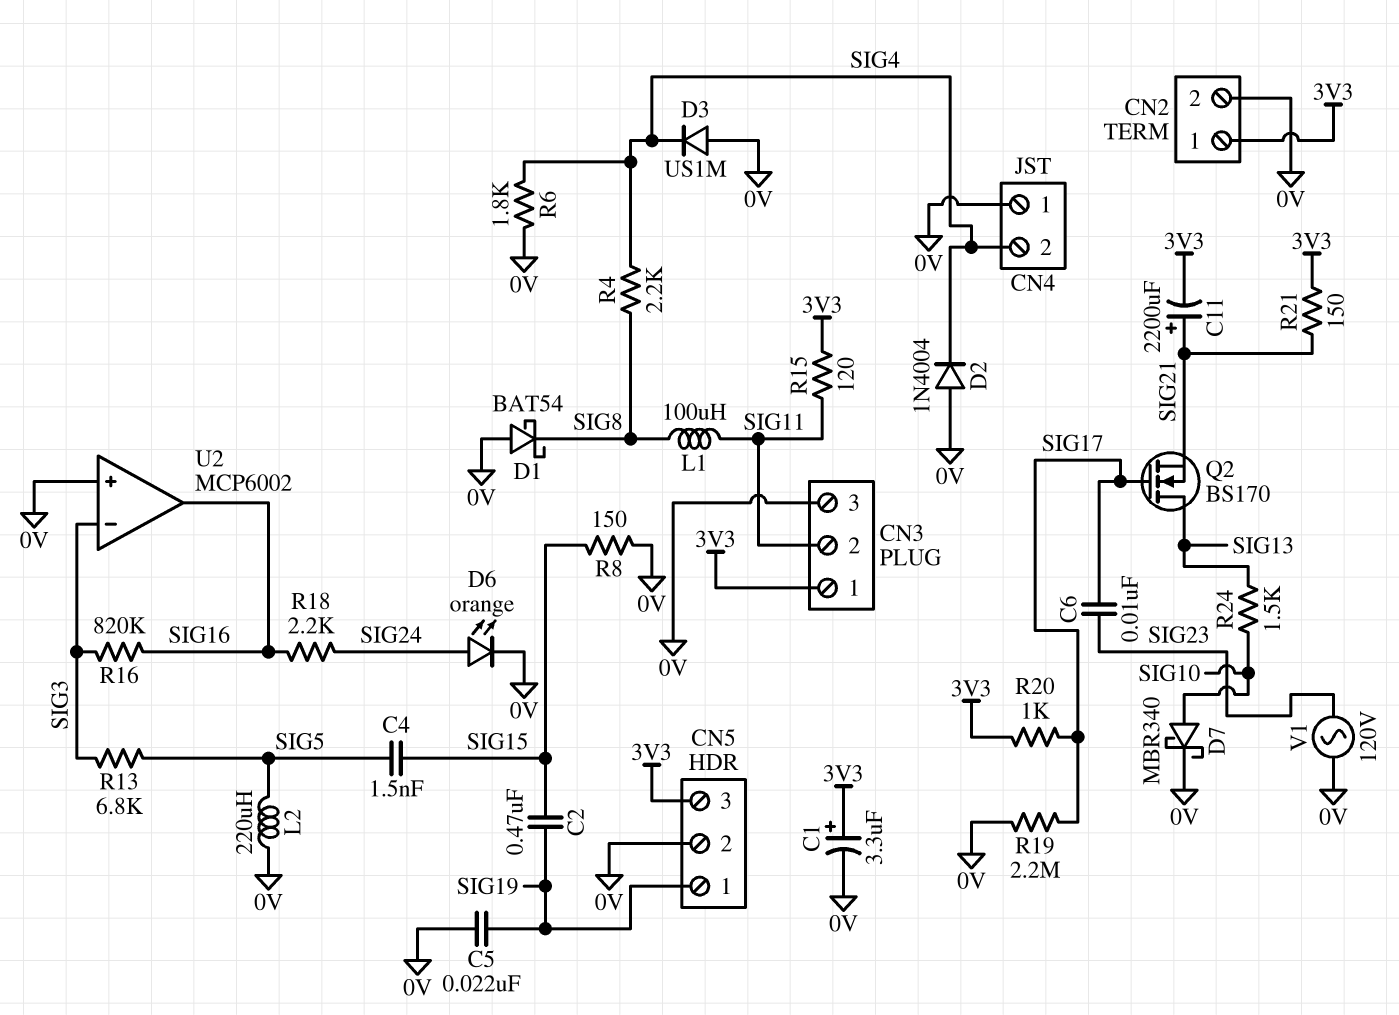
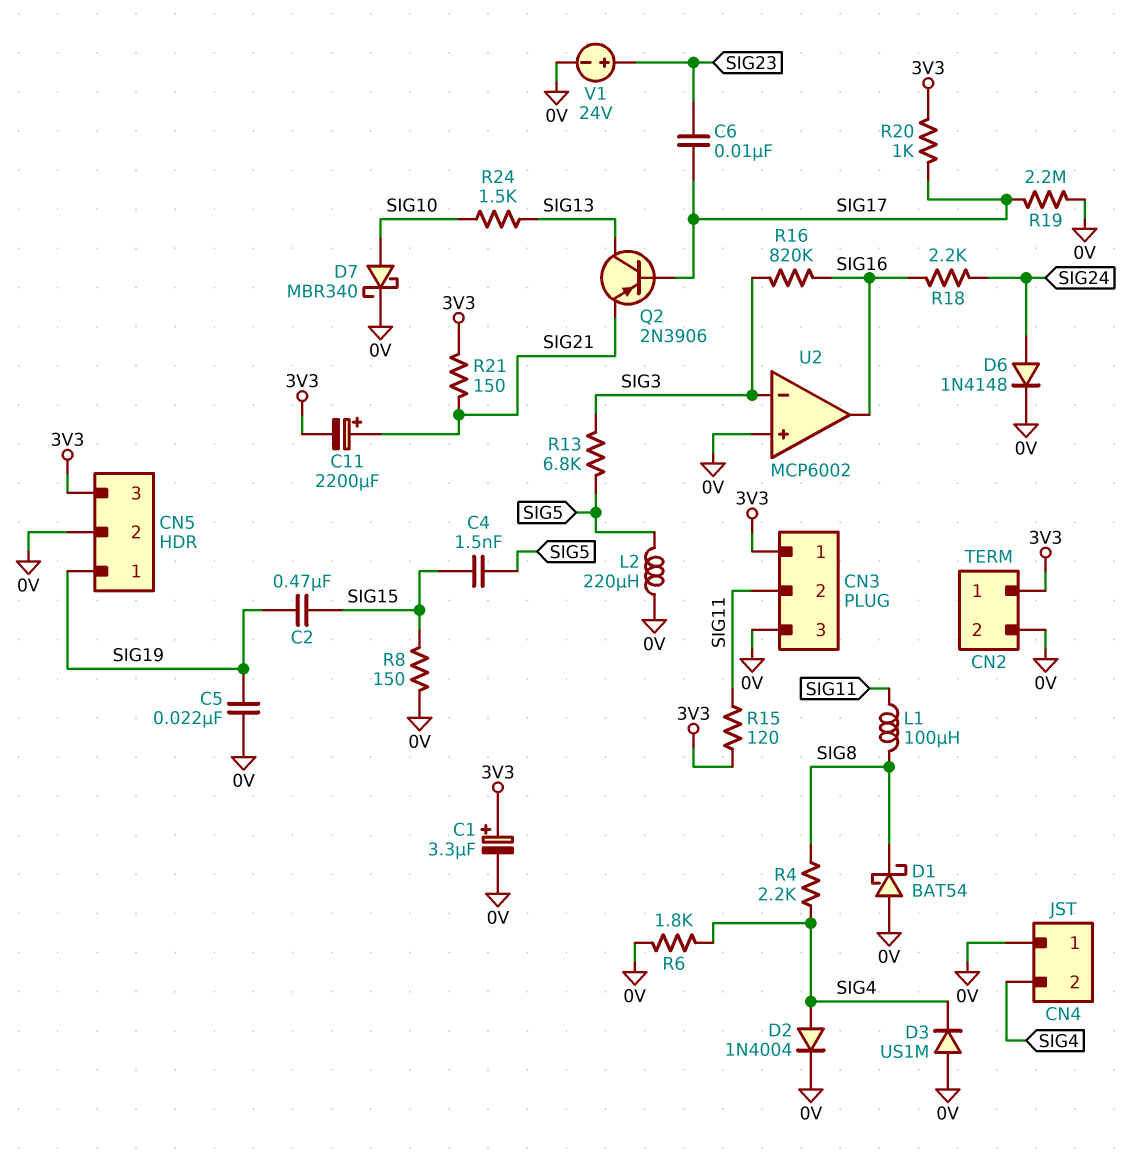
D2: diode 1N4004 (A 0V, K SIG4) -> diode 1N4004 (A SIG4, K 0V)
D6: LED orange (A SIG24, K 0V) -> diode 1N4148 (A SIG24, K 0V)
Q2: NMOS BS170 (G SIG17, D SIG13, S SIG21) -> PNP 2N3906 (B SIG17, C SIG13, E SIG21)
V1: AC 120V (0V, SIG23) -> 24V (plus SIG23, minus 0V)

